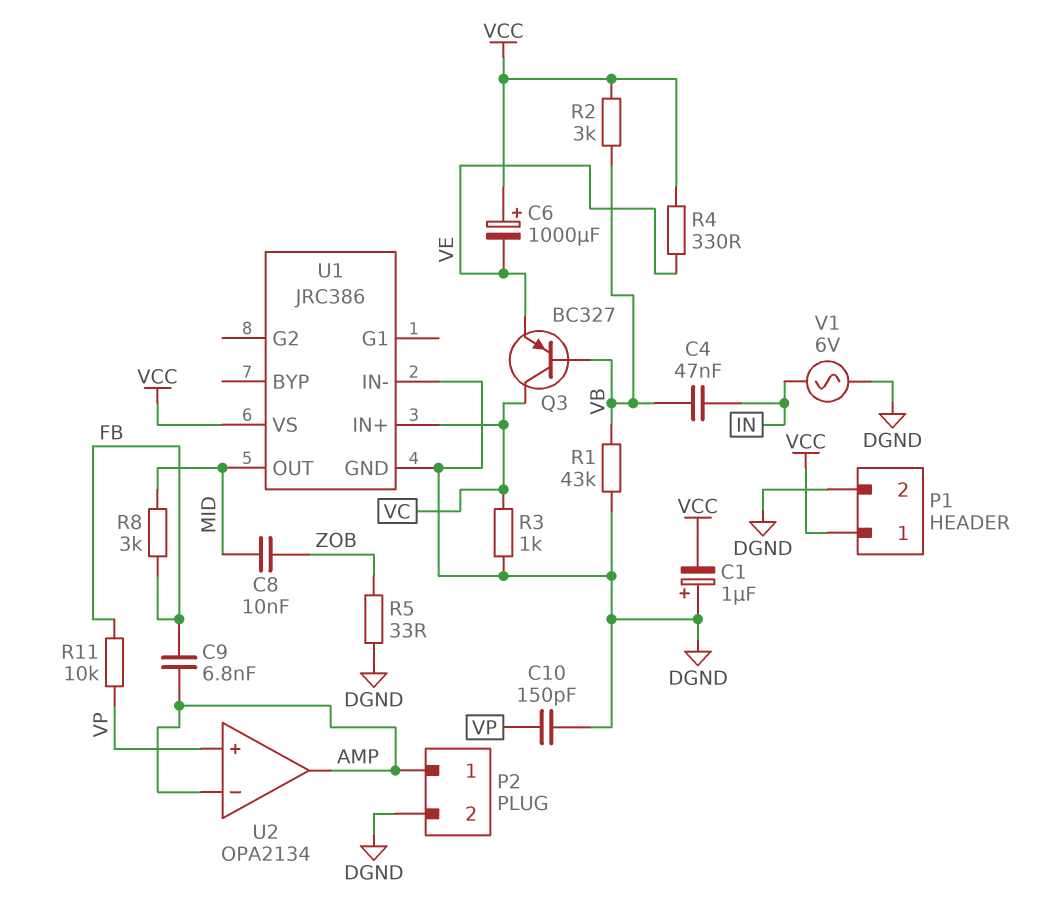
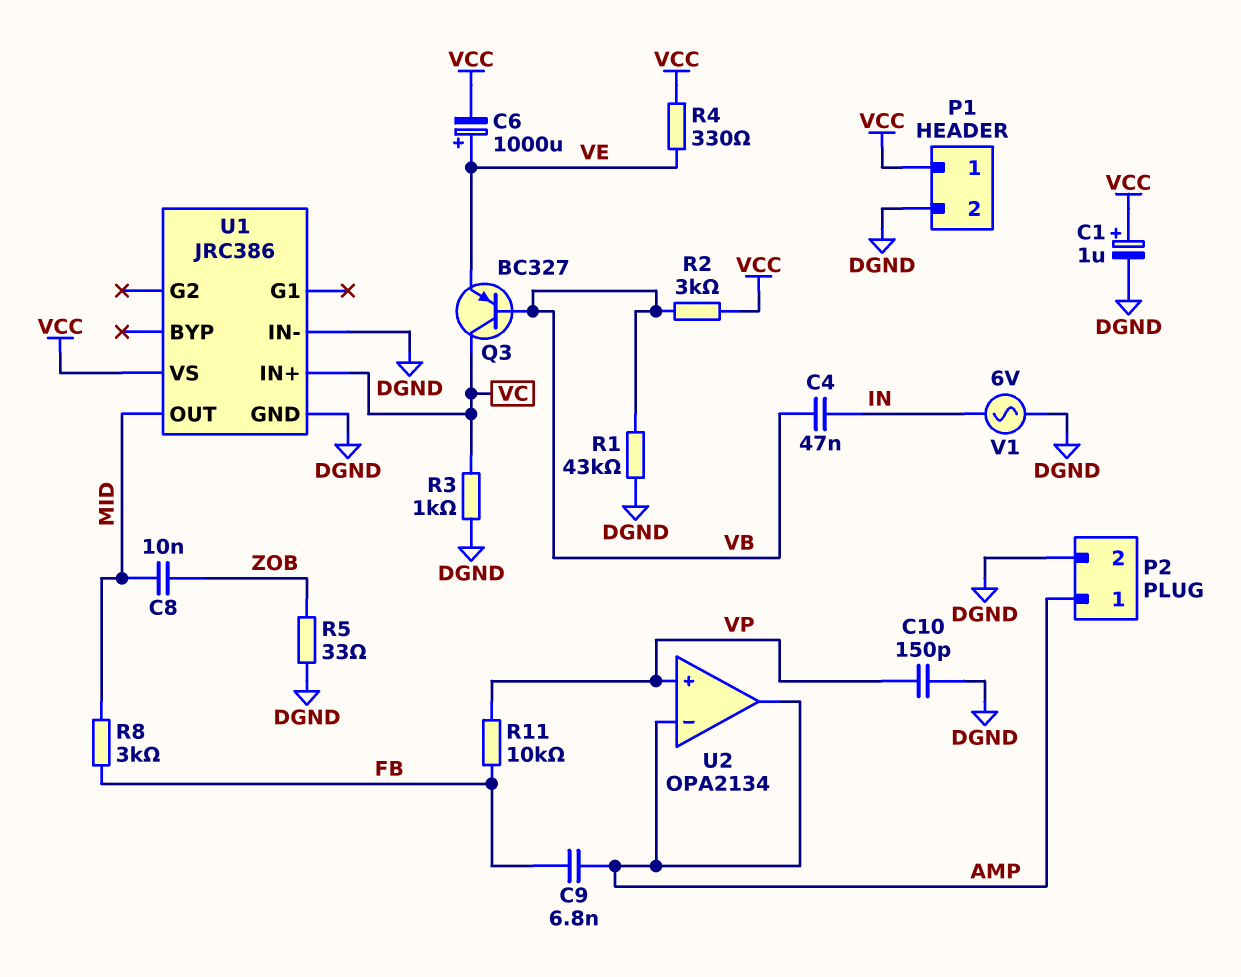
C1: 1uF (plus DGND, minus VCC) -> 1uF (plus VCC, minus DGND)
C6: 1000uF (plus VCC, minus VE) -> 1000uF (plus VE, minus VCC)

